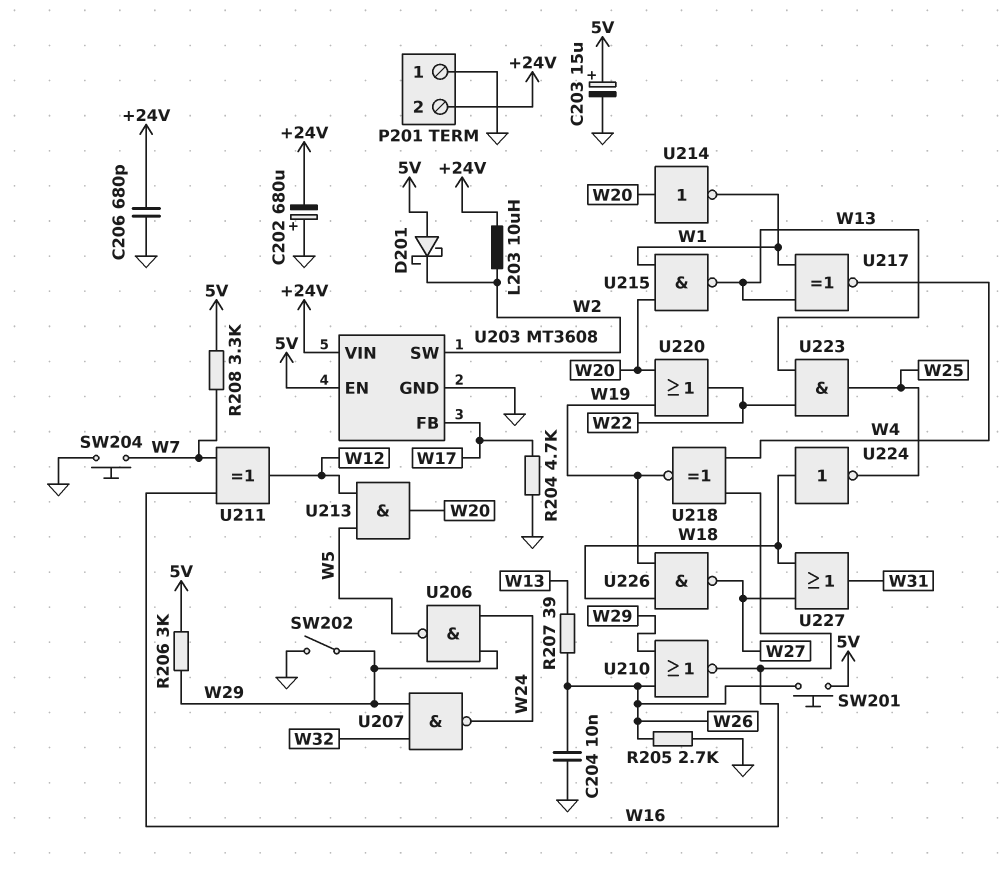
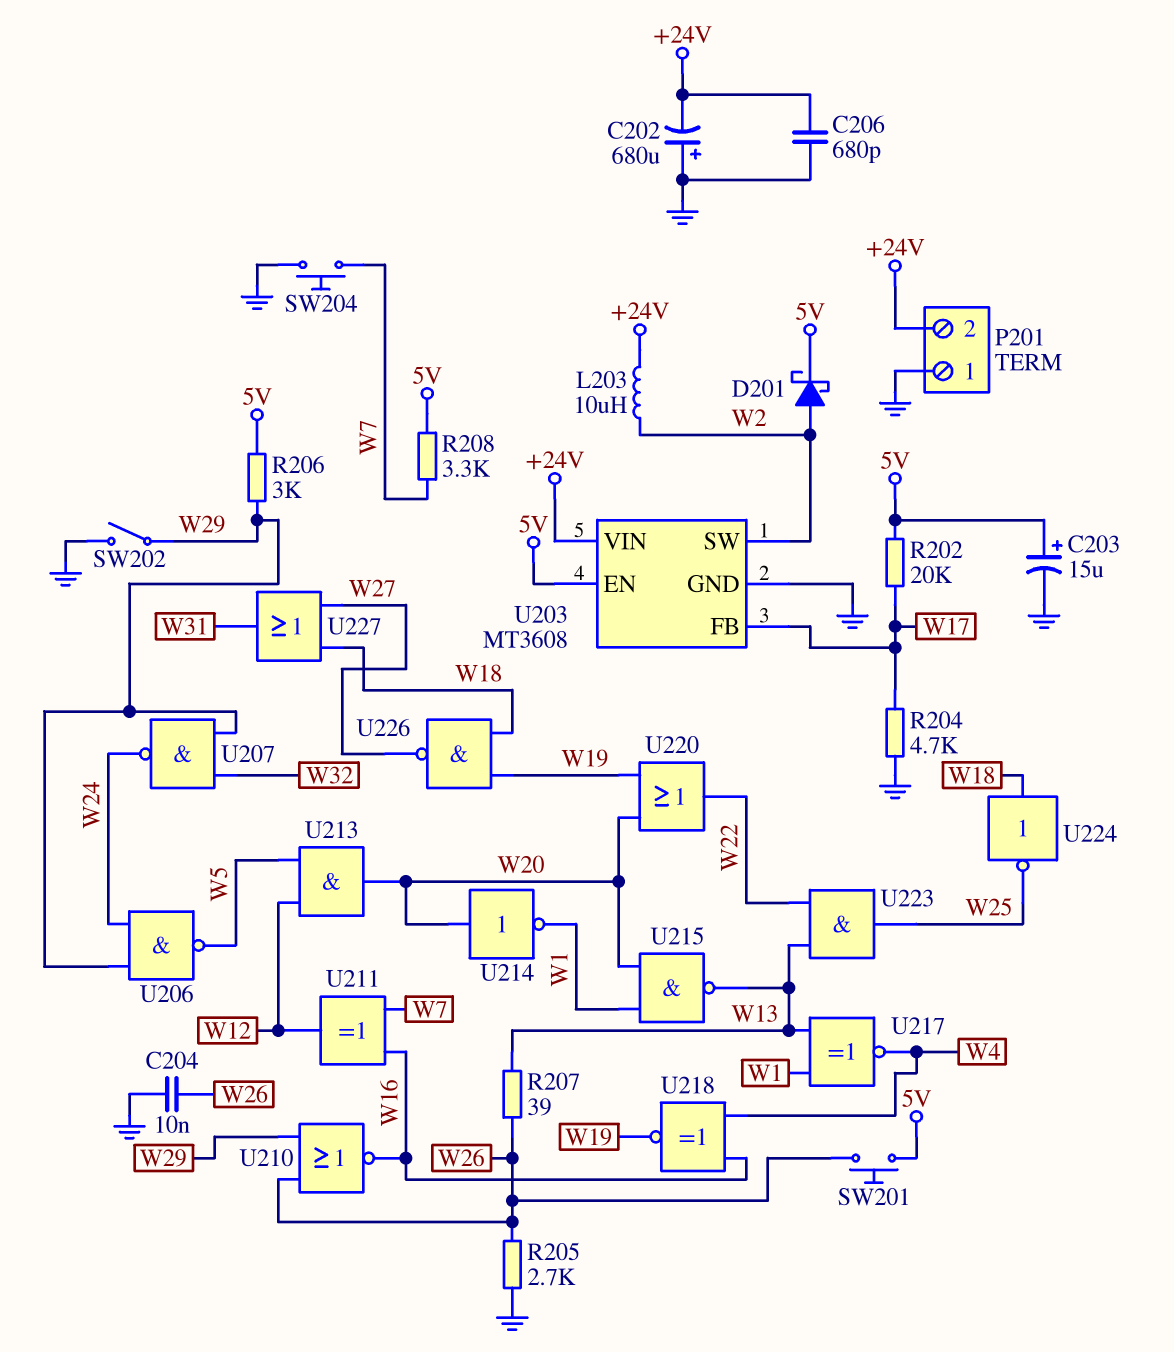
D201: schottky (A 5V, K W2) -> schottky (A W2, K 5V)
R202: none -> 20k (5V, W17)

